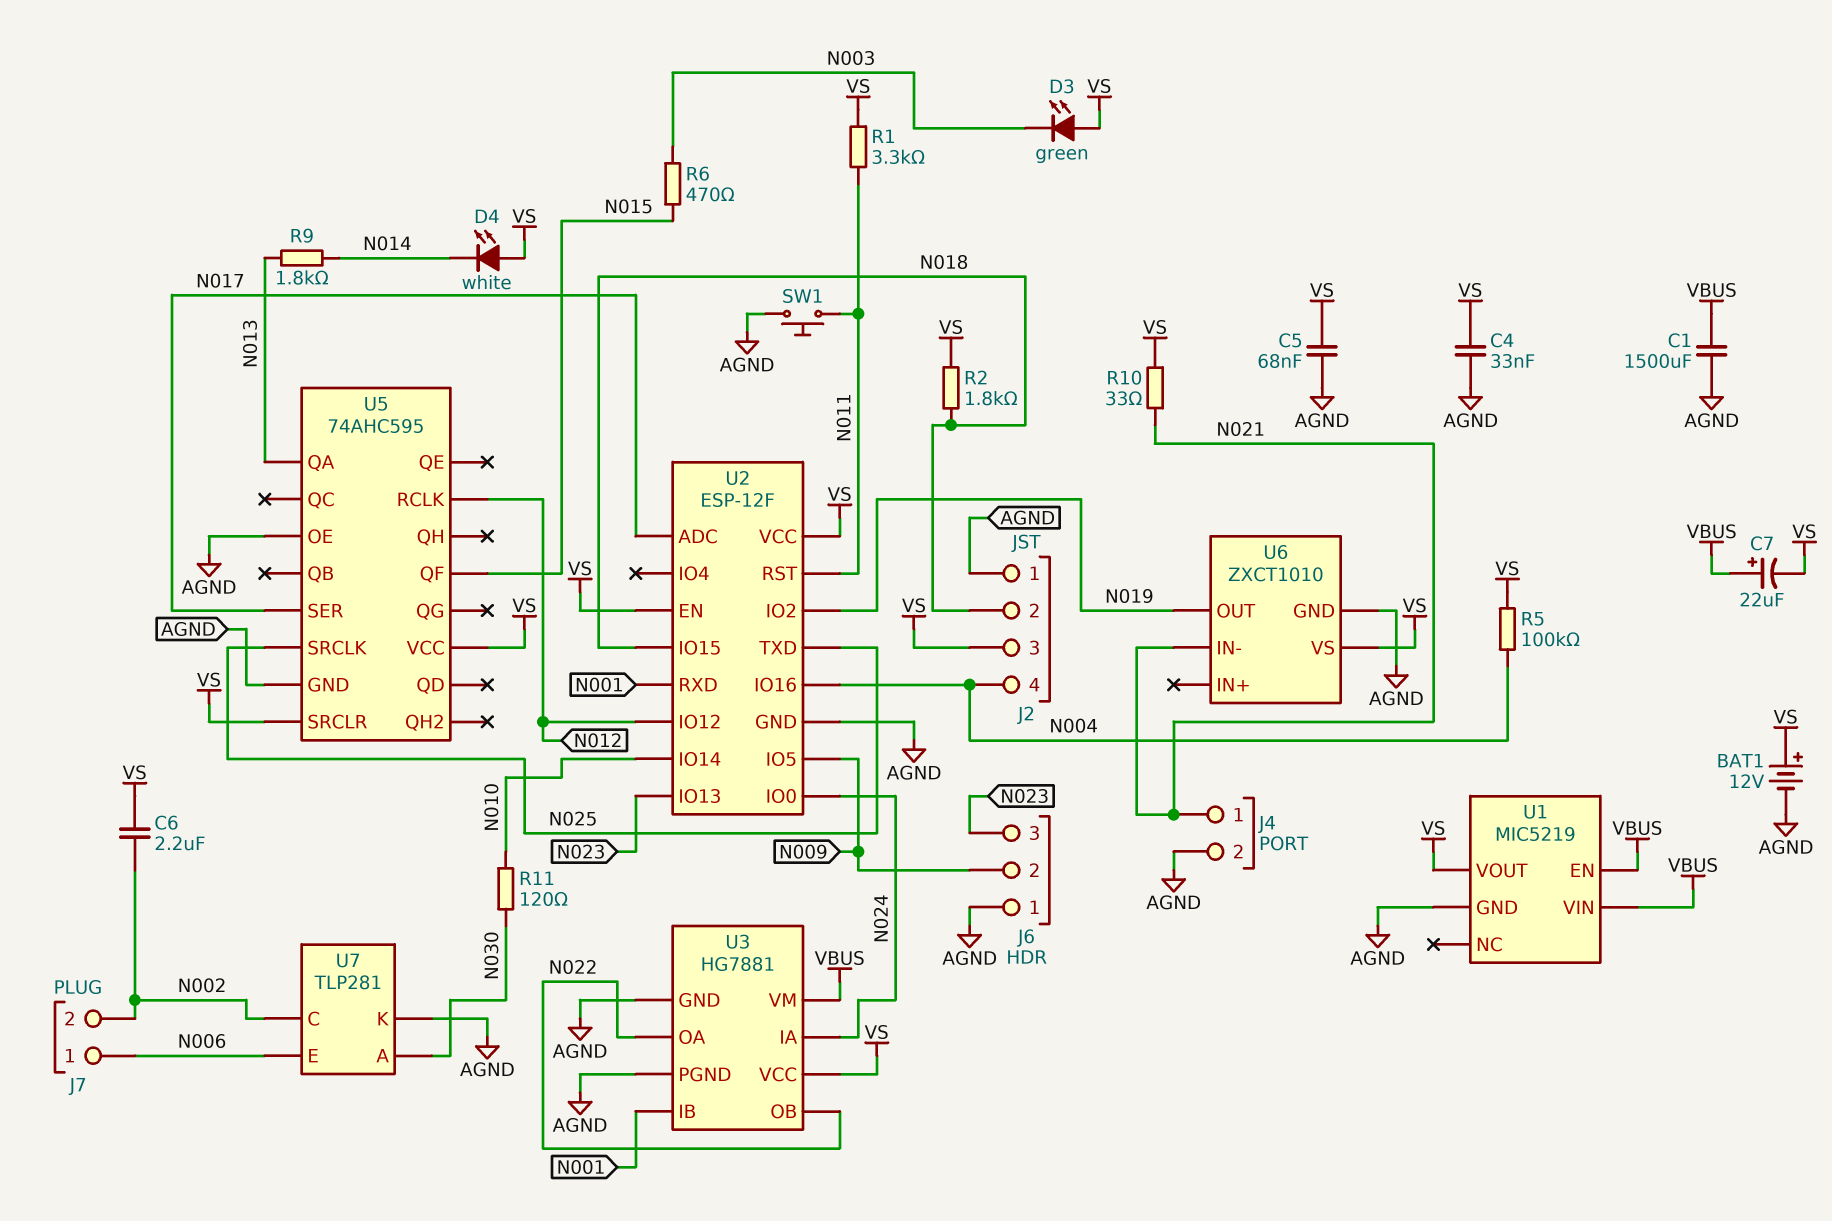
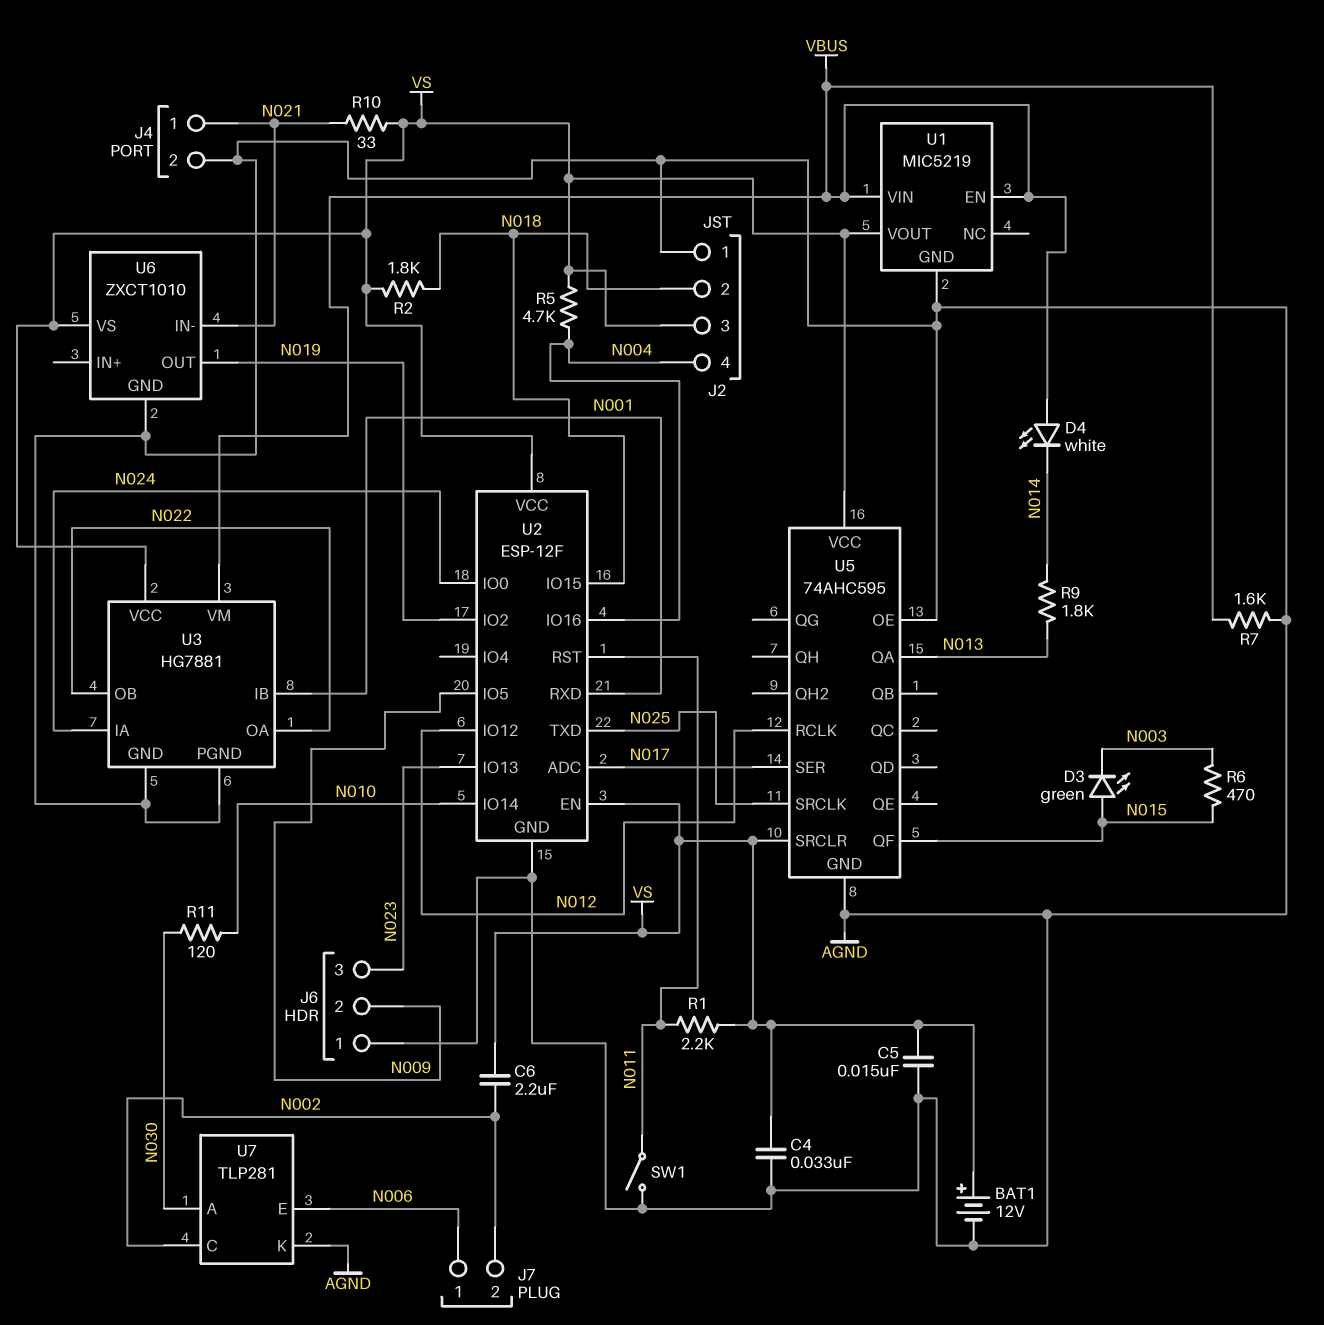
C1: 1500uF (AGND, VBUS) -> none
C5: 68nF (AGND, VS) -> 15nF (AGND, VS)
C7: 22uF (plus VBUS, minus VS) -> none
D3: LED green (A VS, K N003) -> LED green (A N015, K N003)
D4: LED white (A VS, K N014) -> LED white (A VBUS, K N014)
R1: 3.3k (N011, VS) -> 2.2k (N011, VS)
R5: 100k (N004, VS) -> 4.7k (N004, VS)
R7: none -> 1.6k (AGND, VBUS)
SW1: button (AGND, N011) -> switch (AGND, N011)

